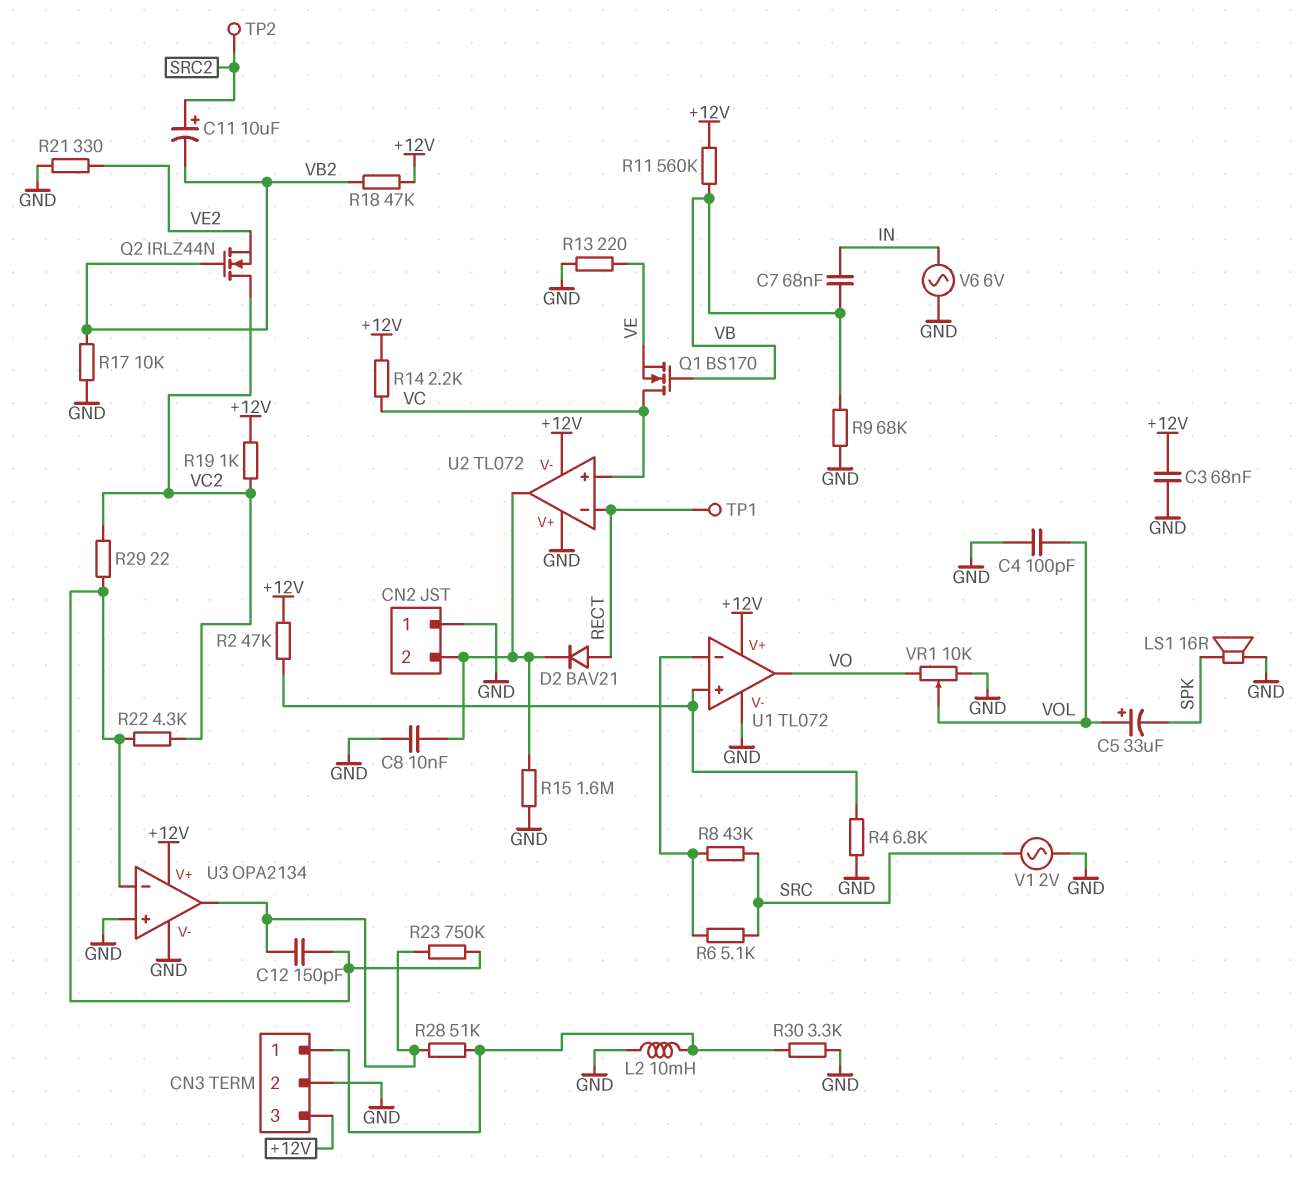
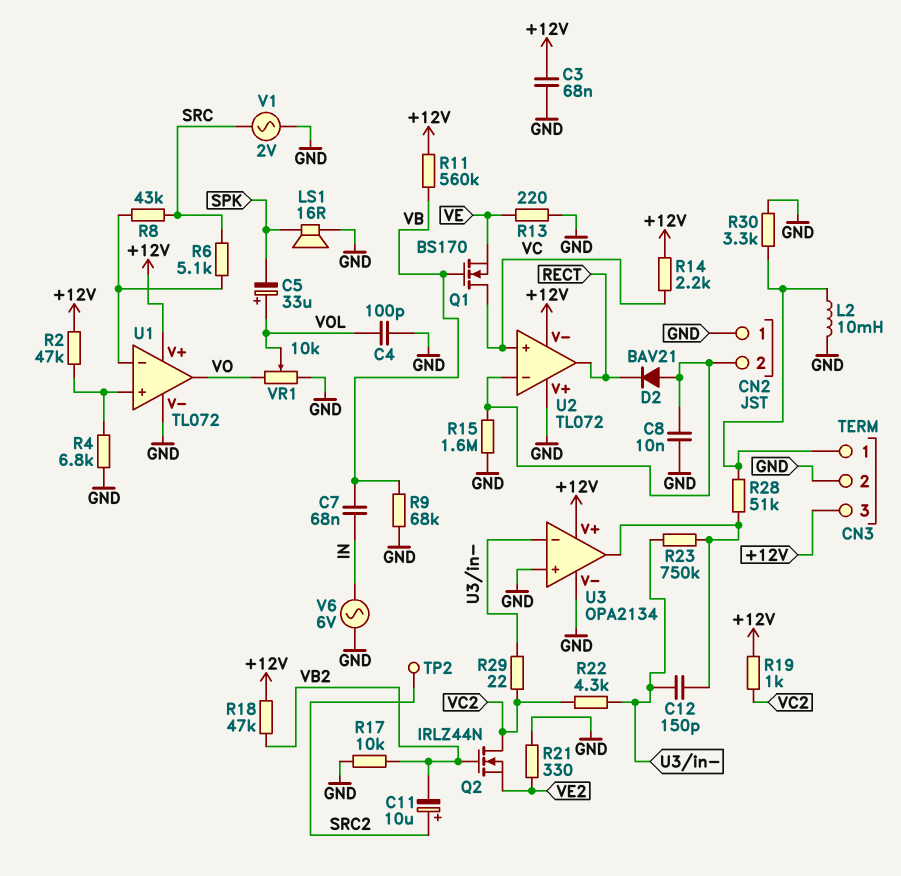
D2: diode BAV21 (A RECT, K CN2/2) -> diode BAV21 (A CN2/2, K RECT)
TP1: test point (RECT) -> none
U2 pin in-: RECT -> CN2/2
U2 pin out: CN2/2 -> RECT

